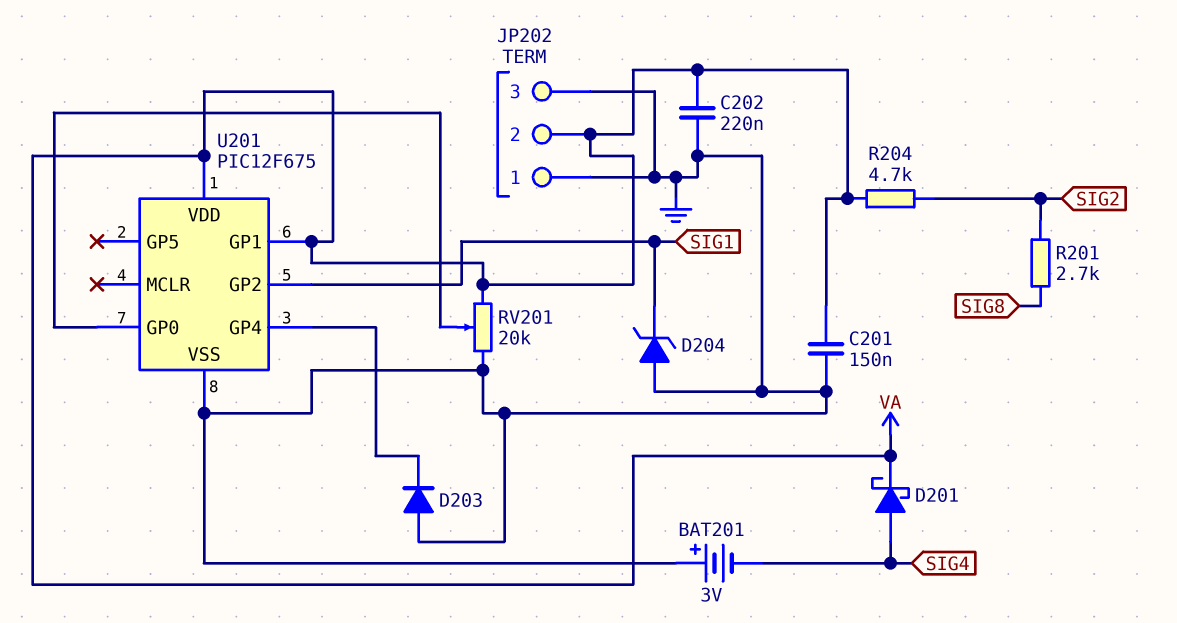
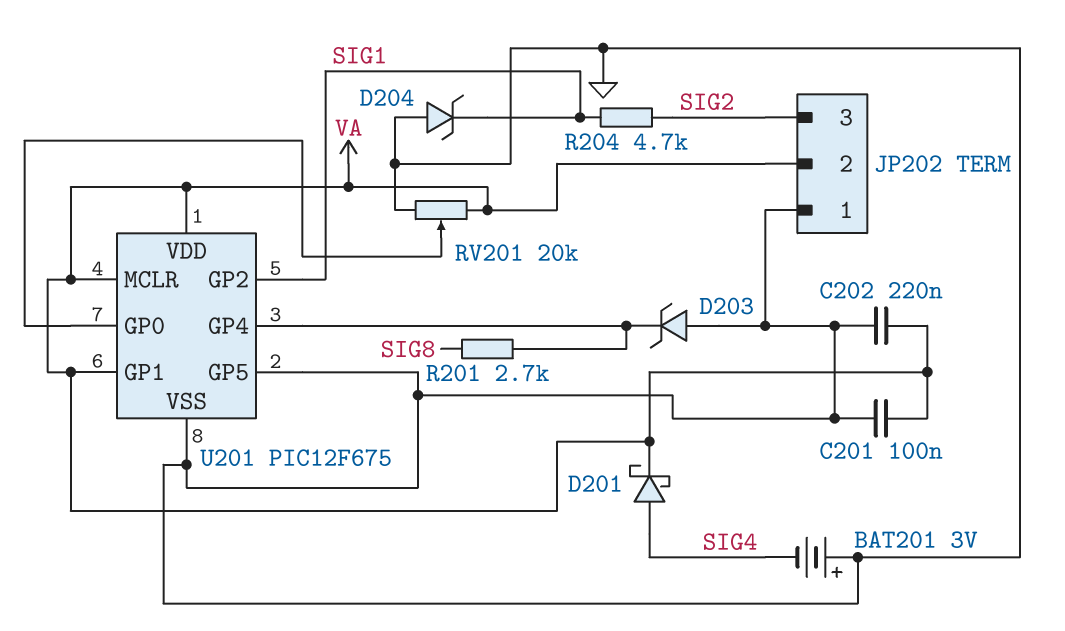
C201: 150nF (GND, VA) -> 100nF (GND, VA)
D203: diode (A GND, K U201/GP4) -> zener (A GND, K U201/GP4)
JP202 pin 3: GND -> SIG2
R201: 2.7k (SIG2, SIG8) -> 2.7k (SIG8, U201/GP4)
R204: 4.7k (SIG2, VA) -> 4.7k (SIG1, SIG2)
U201 pin GP5: none -> GND
U201 pin MCLR: none -> VA

